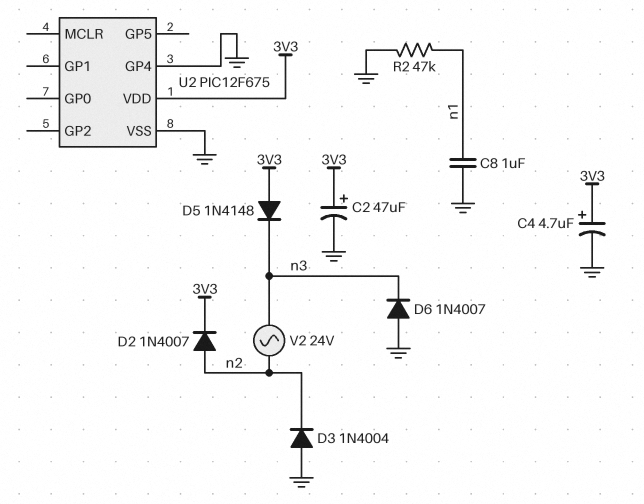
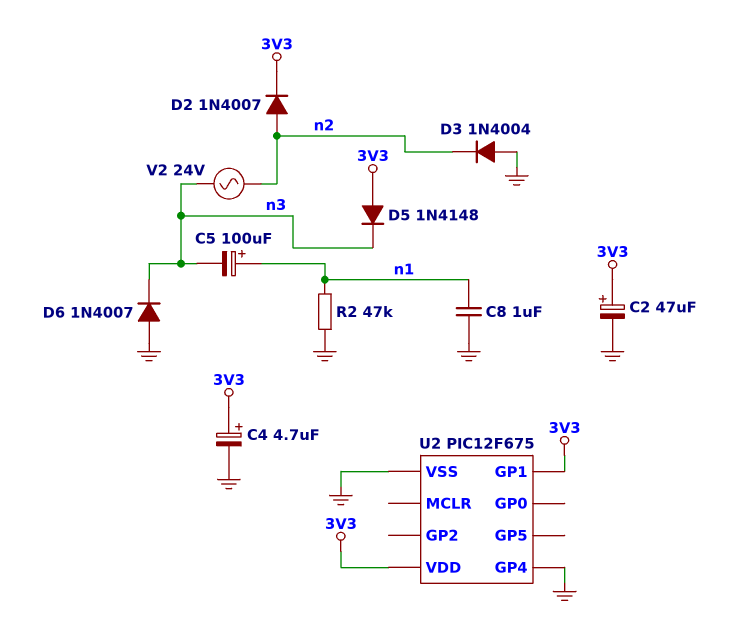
C5: none -> 100uF (plus n1, minus n3)
U2 pin GP1: none -> 3V3

